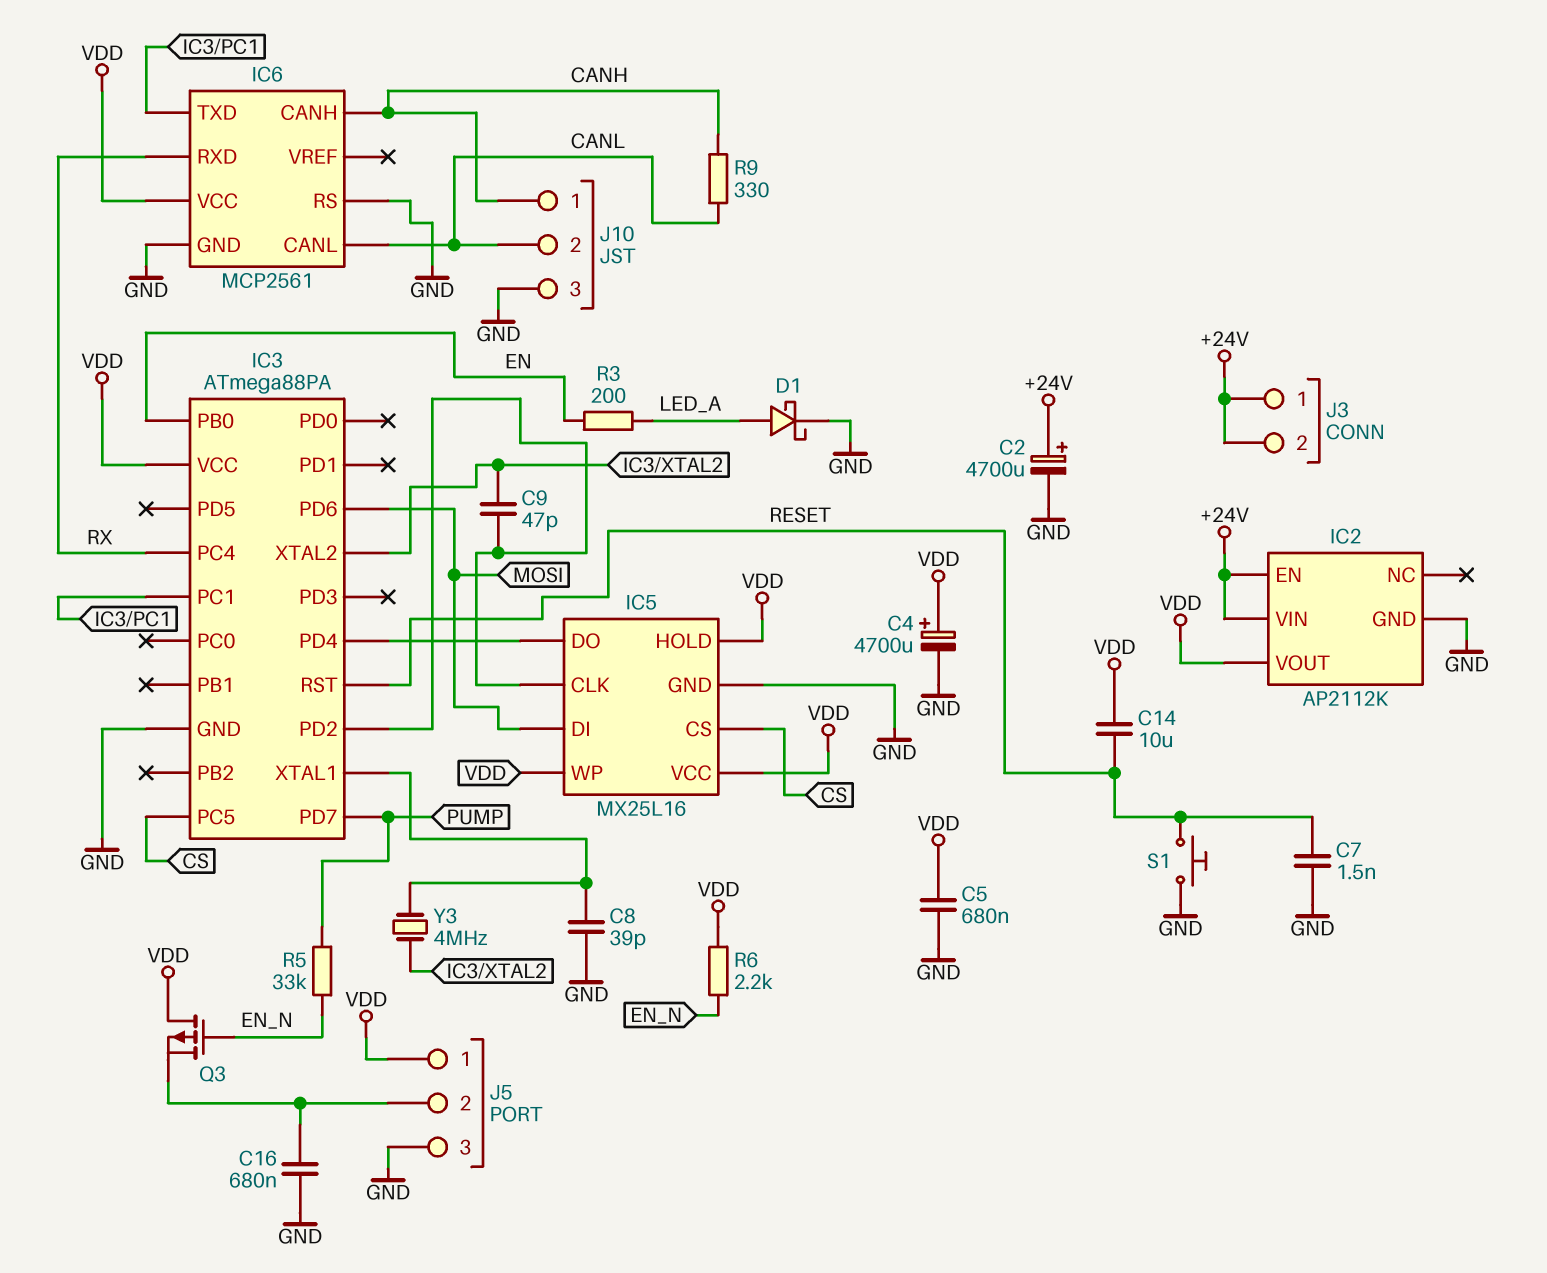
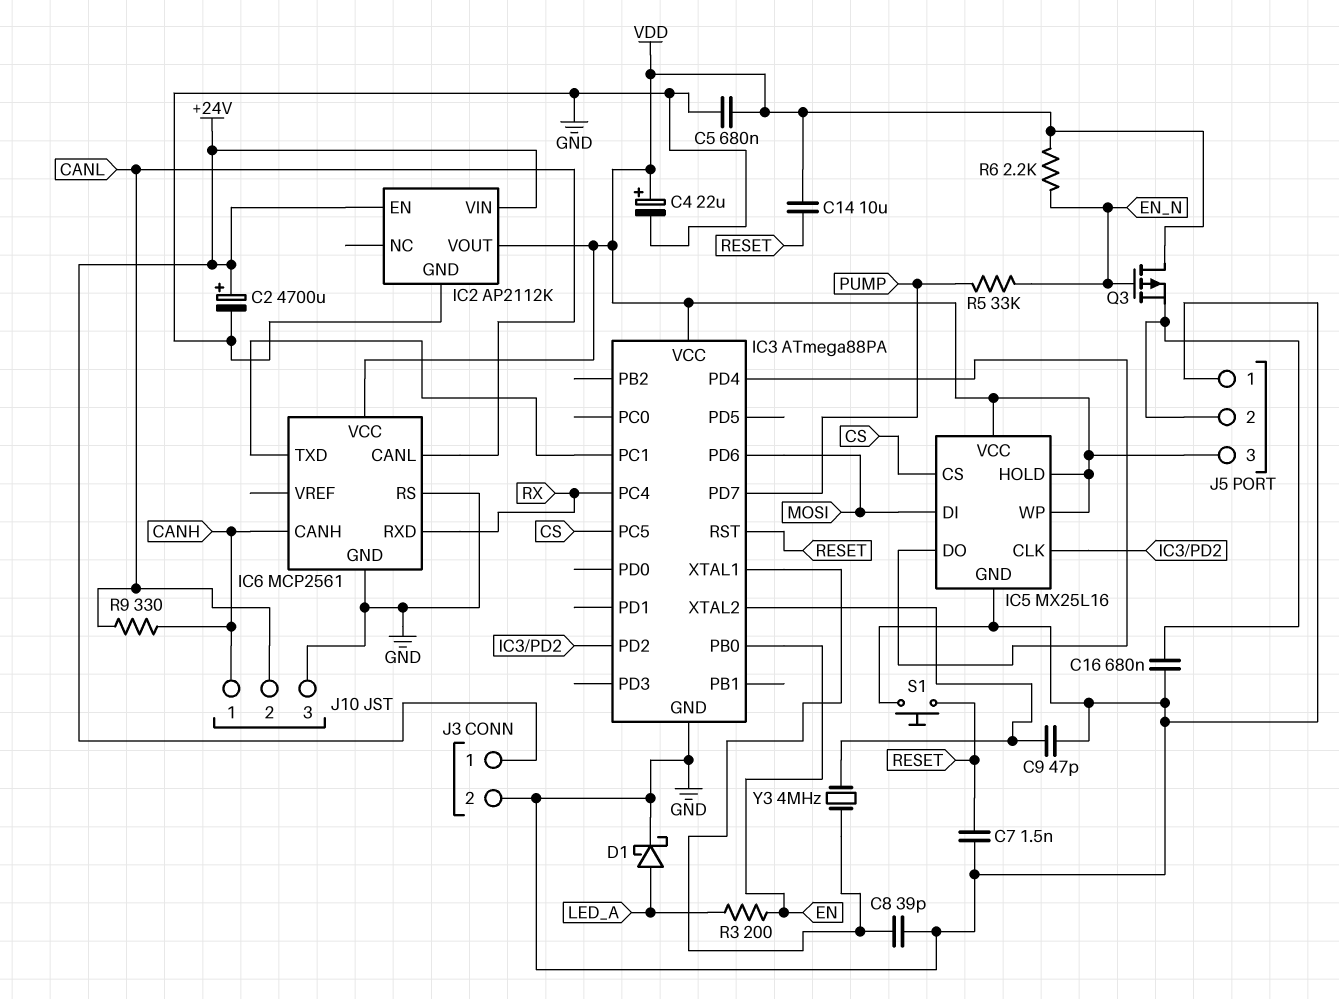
C4: 4700uF (plus VDD, minus GND) -> 22uF (plus VDD, minus GND)
C9: 47pF (IC3/PD2, IC3/XTAL2) -> 47pF (GND, IC3/XTAL2)
J3 pin 2: +24V -> GND
J5 pin 1: VDD -> GND
J5 pin 3: GND -> VDD

